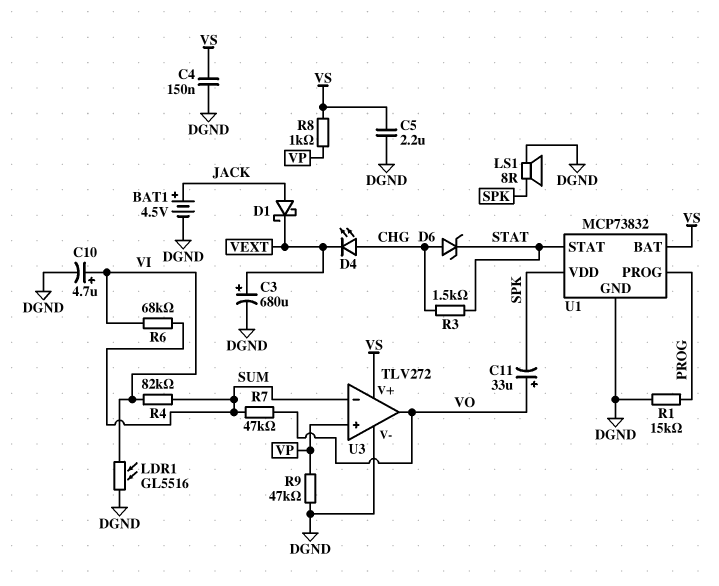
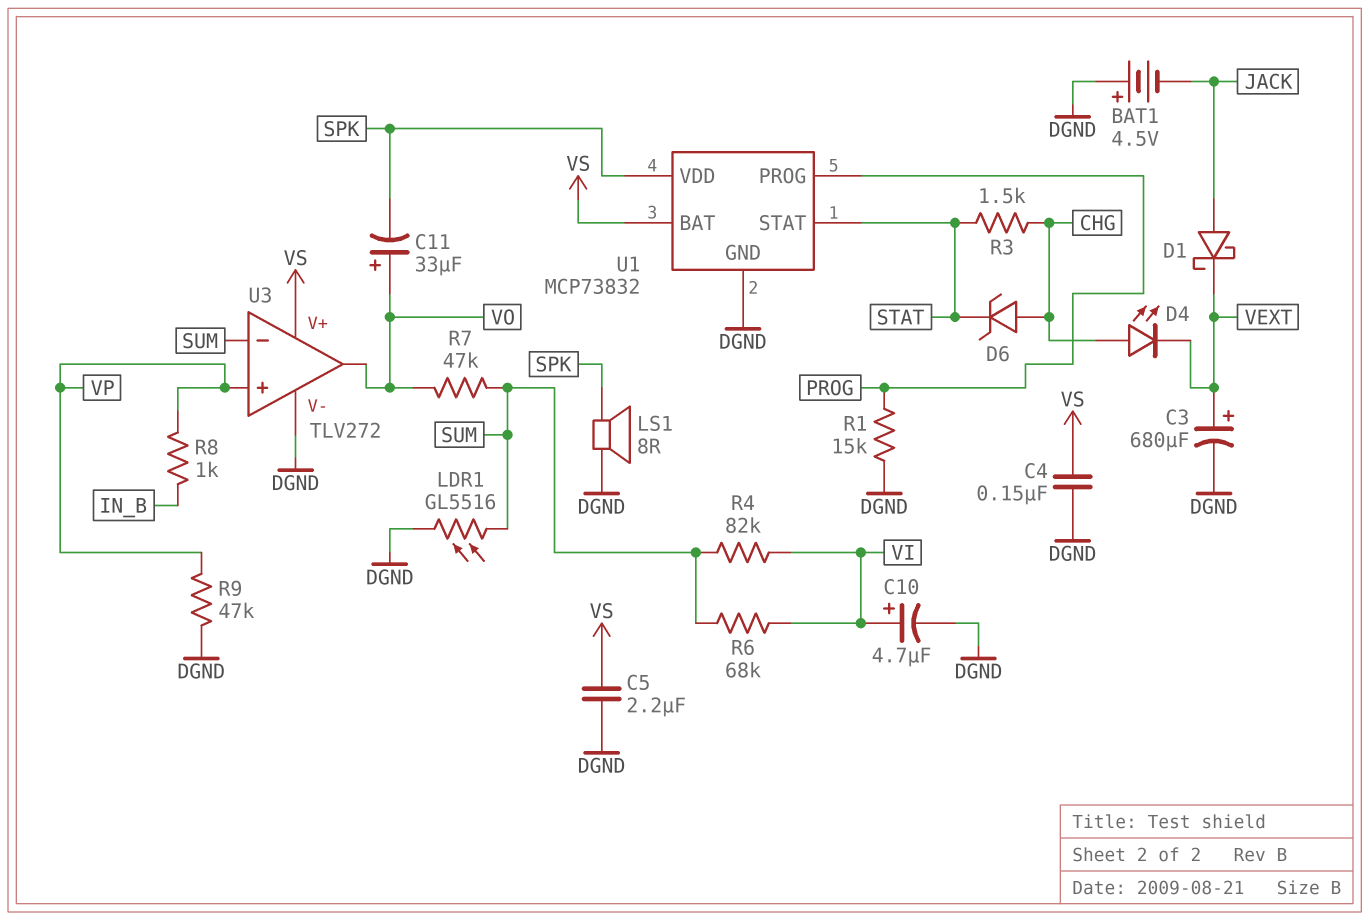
BAT1: 4.5V (plus JACK, minus DGND) -> 4.5V (plus DGND, minus JACK)
LDR1: GL5516 (DGND, VI) -> GL5516 (DGND, SUM)
R8: 1k (VP, VS) -> 1k (IN_B, VP)

